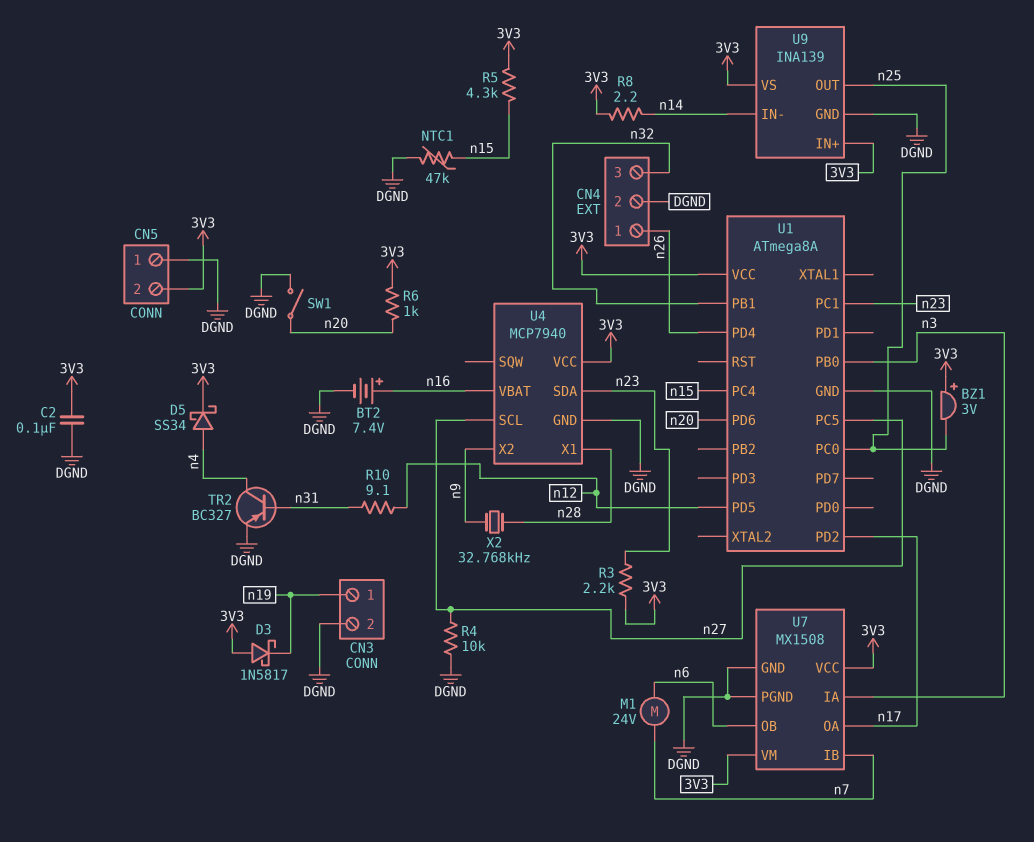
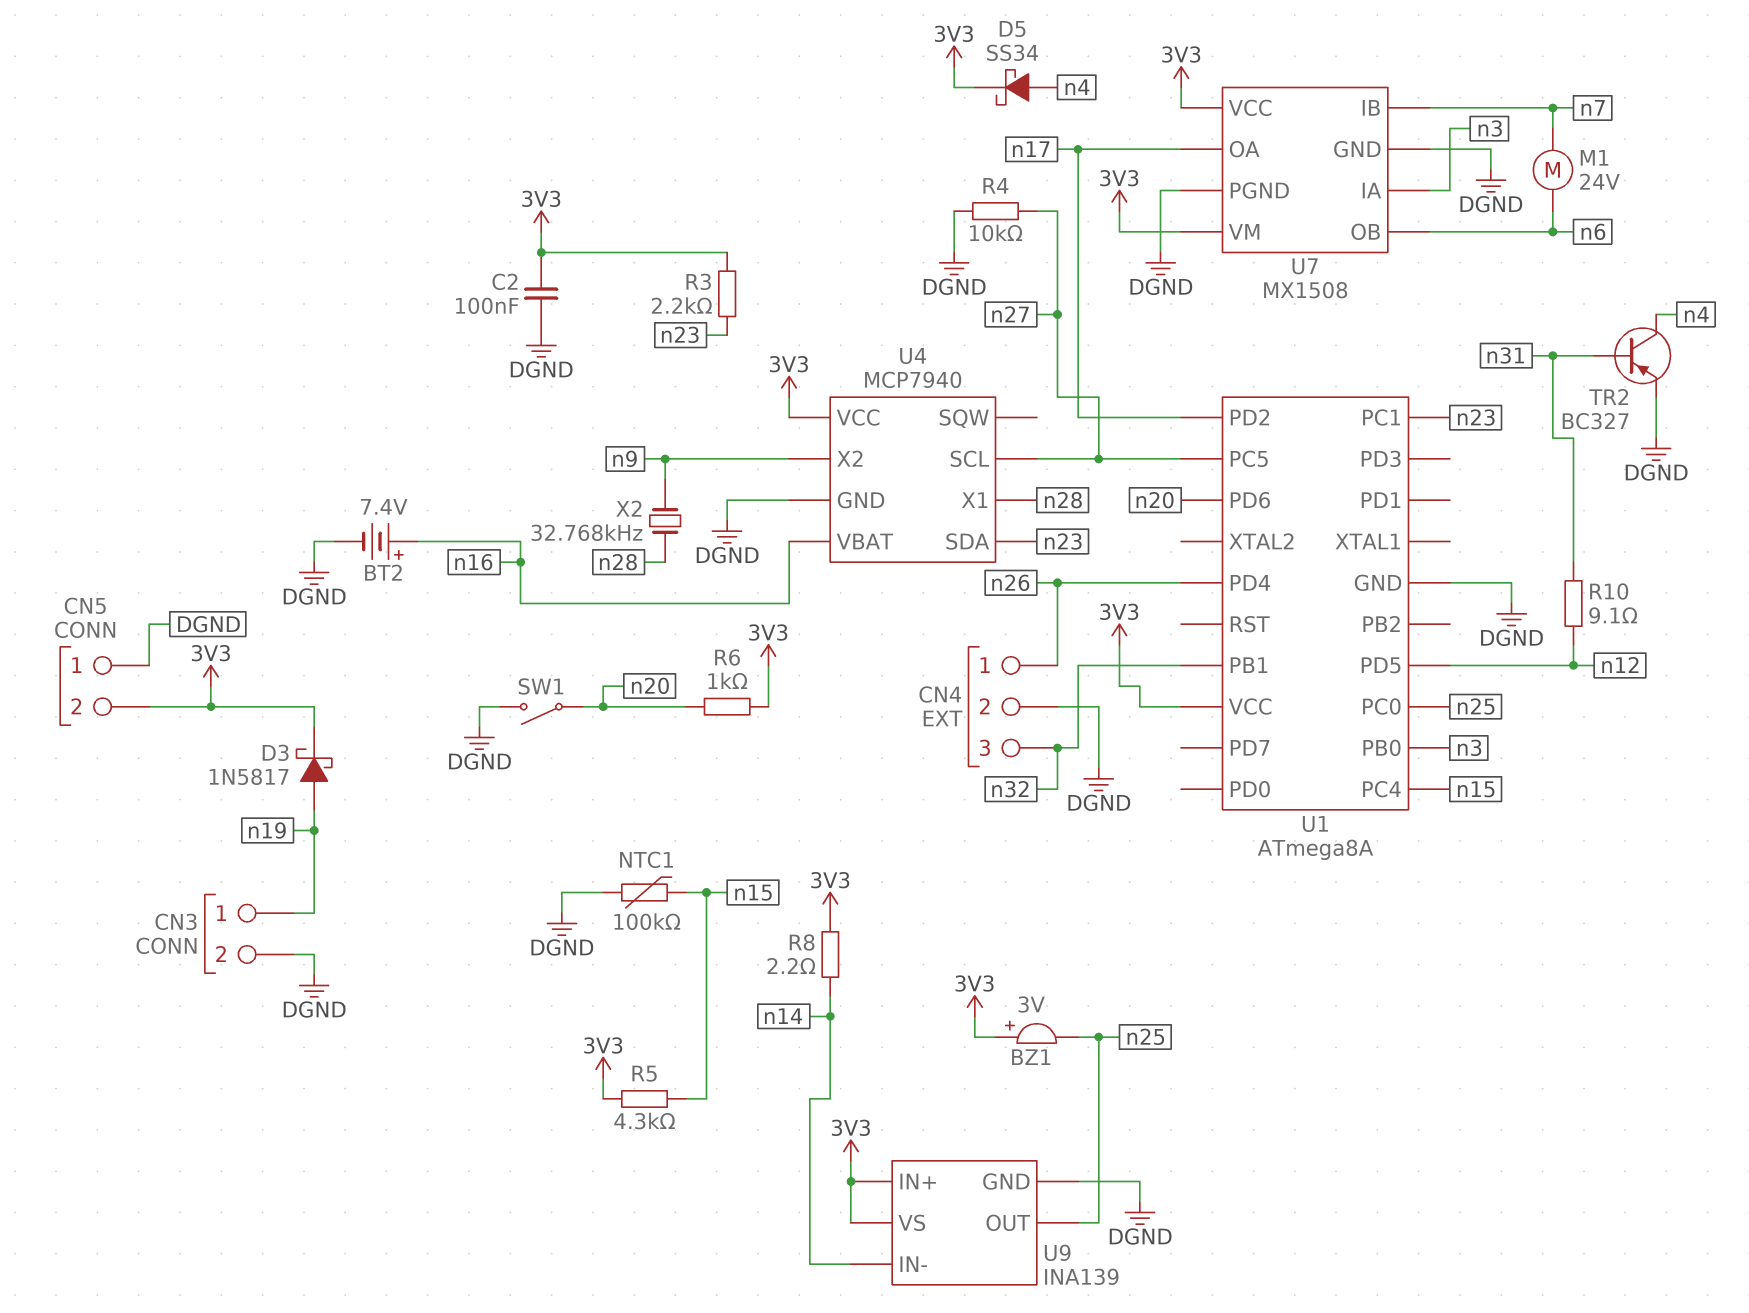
D3: schottky 1N5817 (A 3V3, K n19) -> schottky 1N5817 (A n19, K 3V3)
NTC1: 47k (DGND, n15) -> 100k (DGND, n15)

